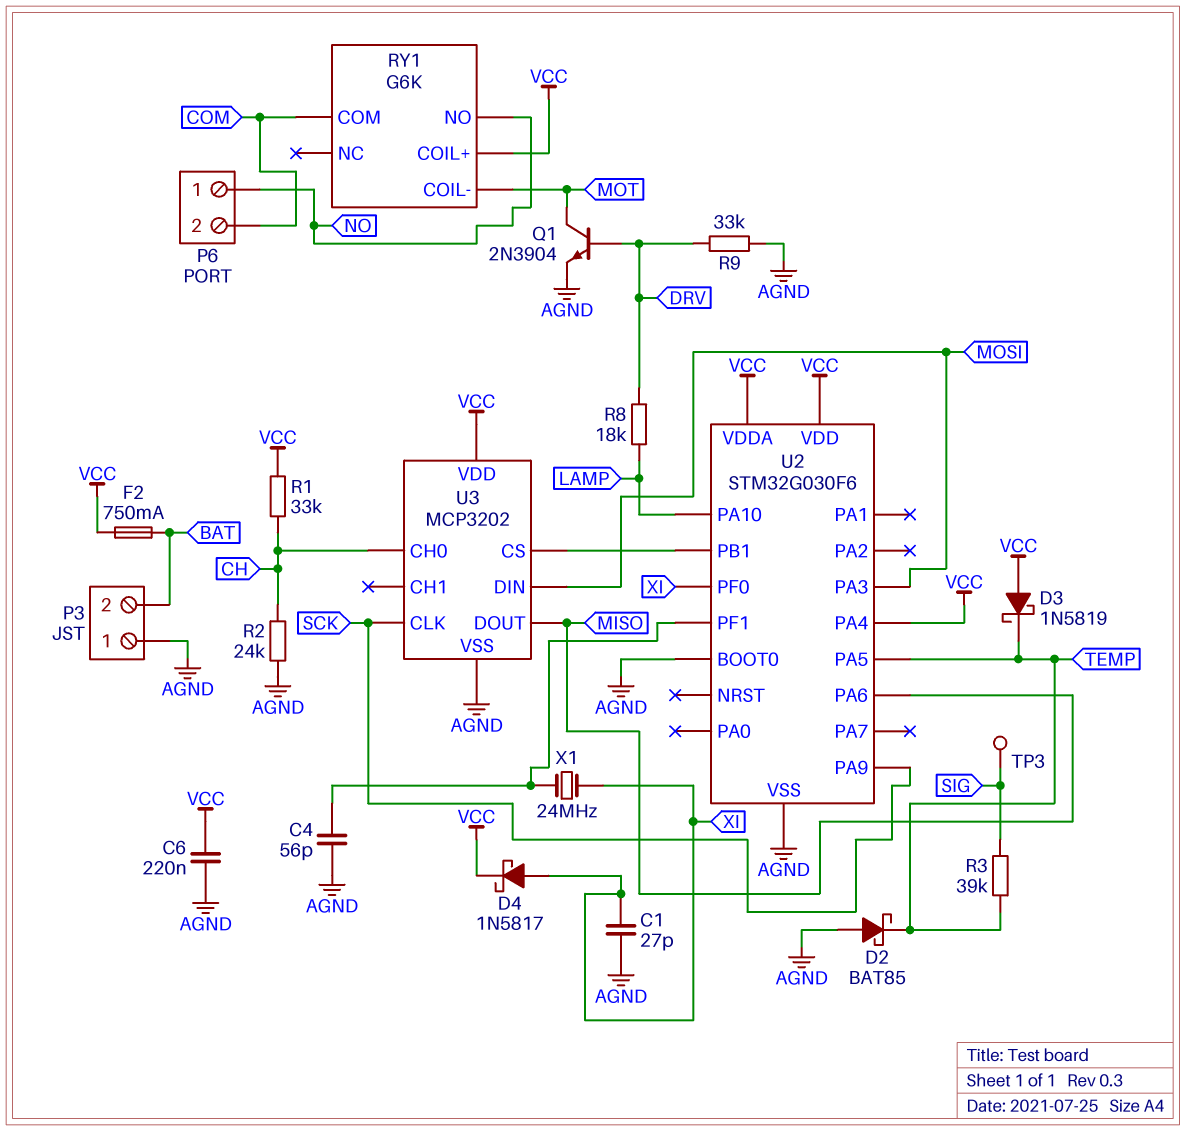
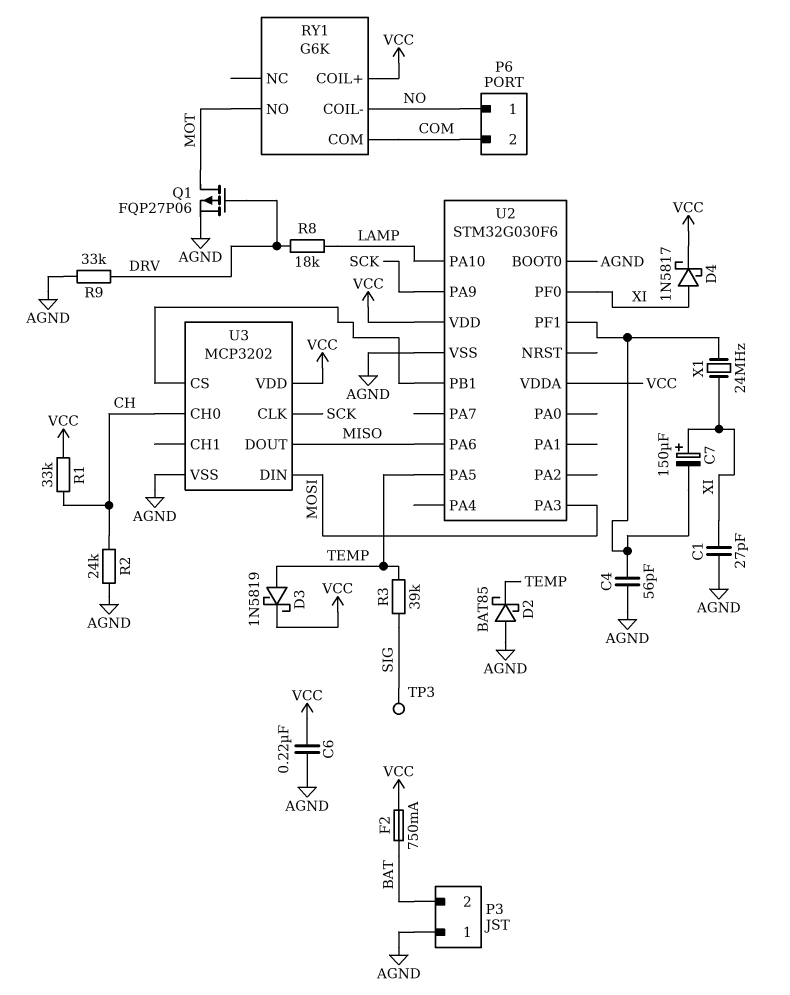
C7: none -> 150uF (plus XI, minus U2/PF1)
D3: schottky 1N5819 (A VCC, K TEMP) -> schottky 1N5819 (A TEMP, K VCC)
Q1: NPN 2N3904 (B DRV, C MOT, E AGND) -> PMOS FQP27P06 (G DRV, D MOT, S AGND)
RY1 pin COIL-: MOT -> NO
RY1 pin NO: NO -> MOT
U2 pin PA4: VCC -> none

